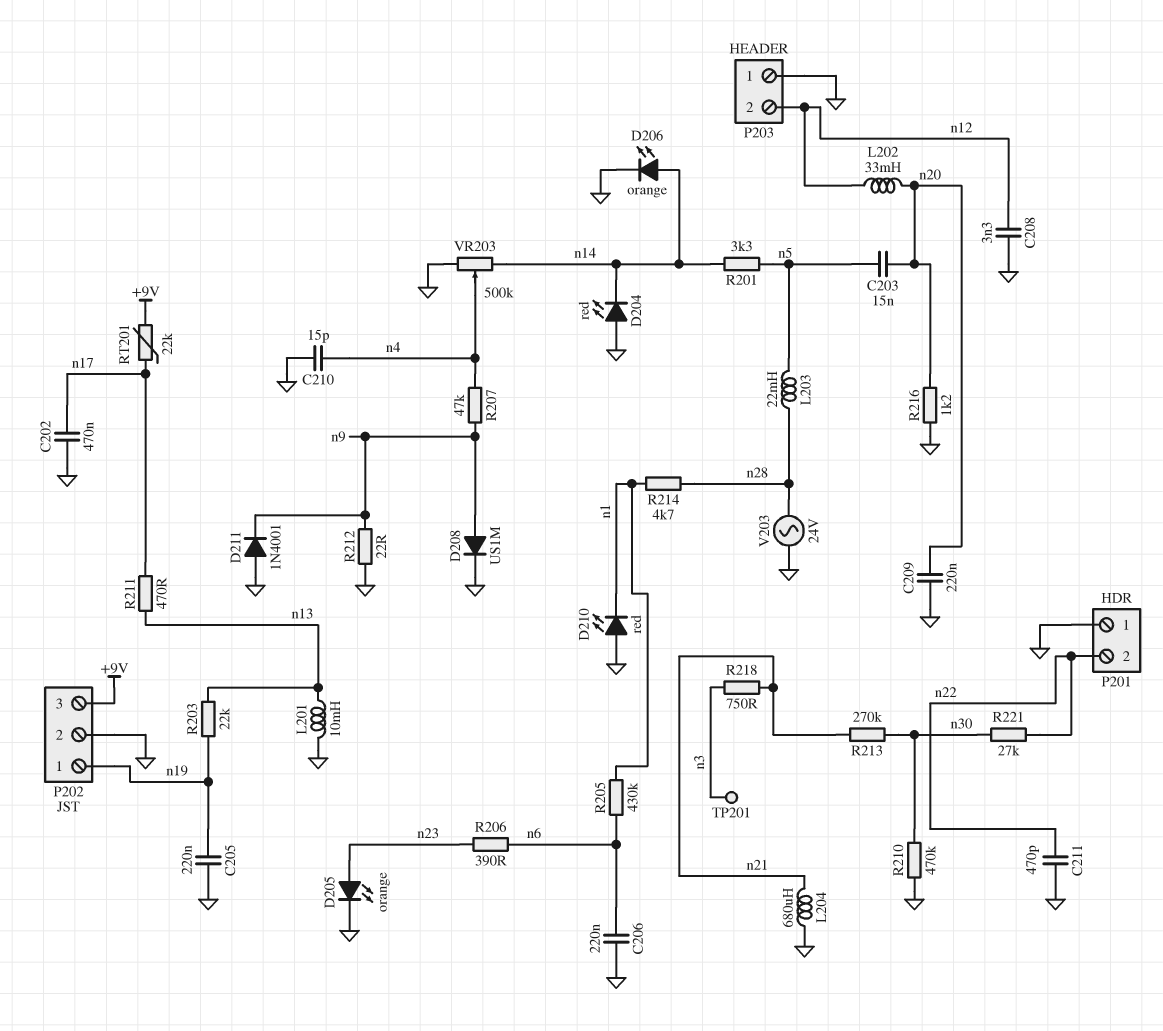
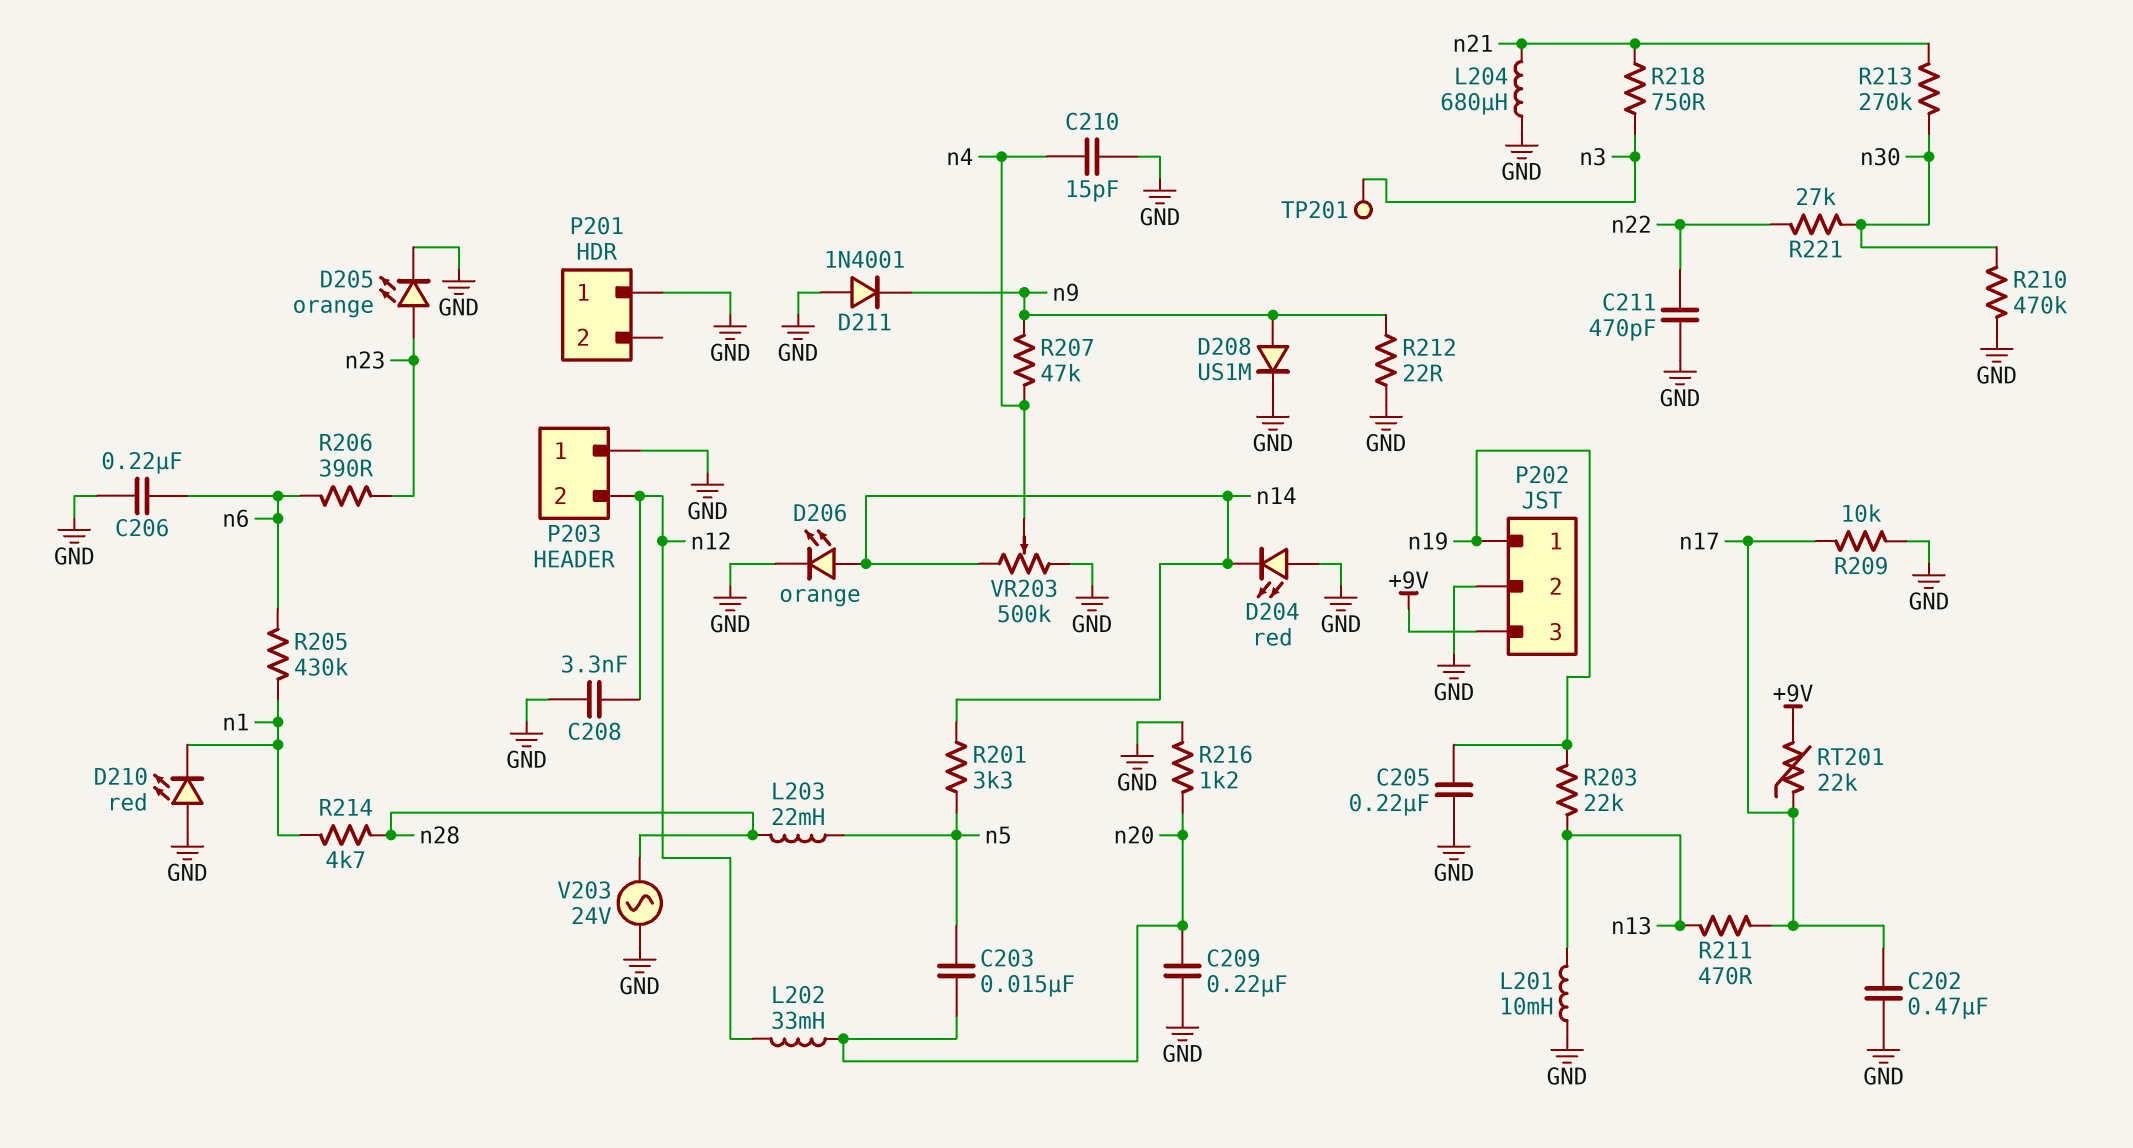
P201 pin 2: n22 -> none
R209: none -> 10k (GND, n17)

